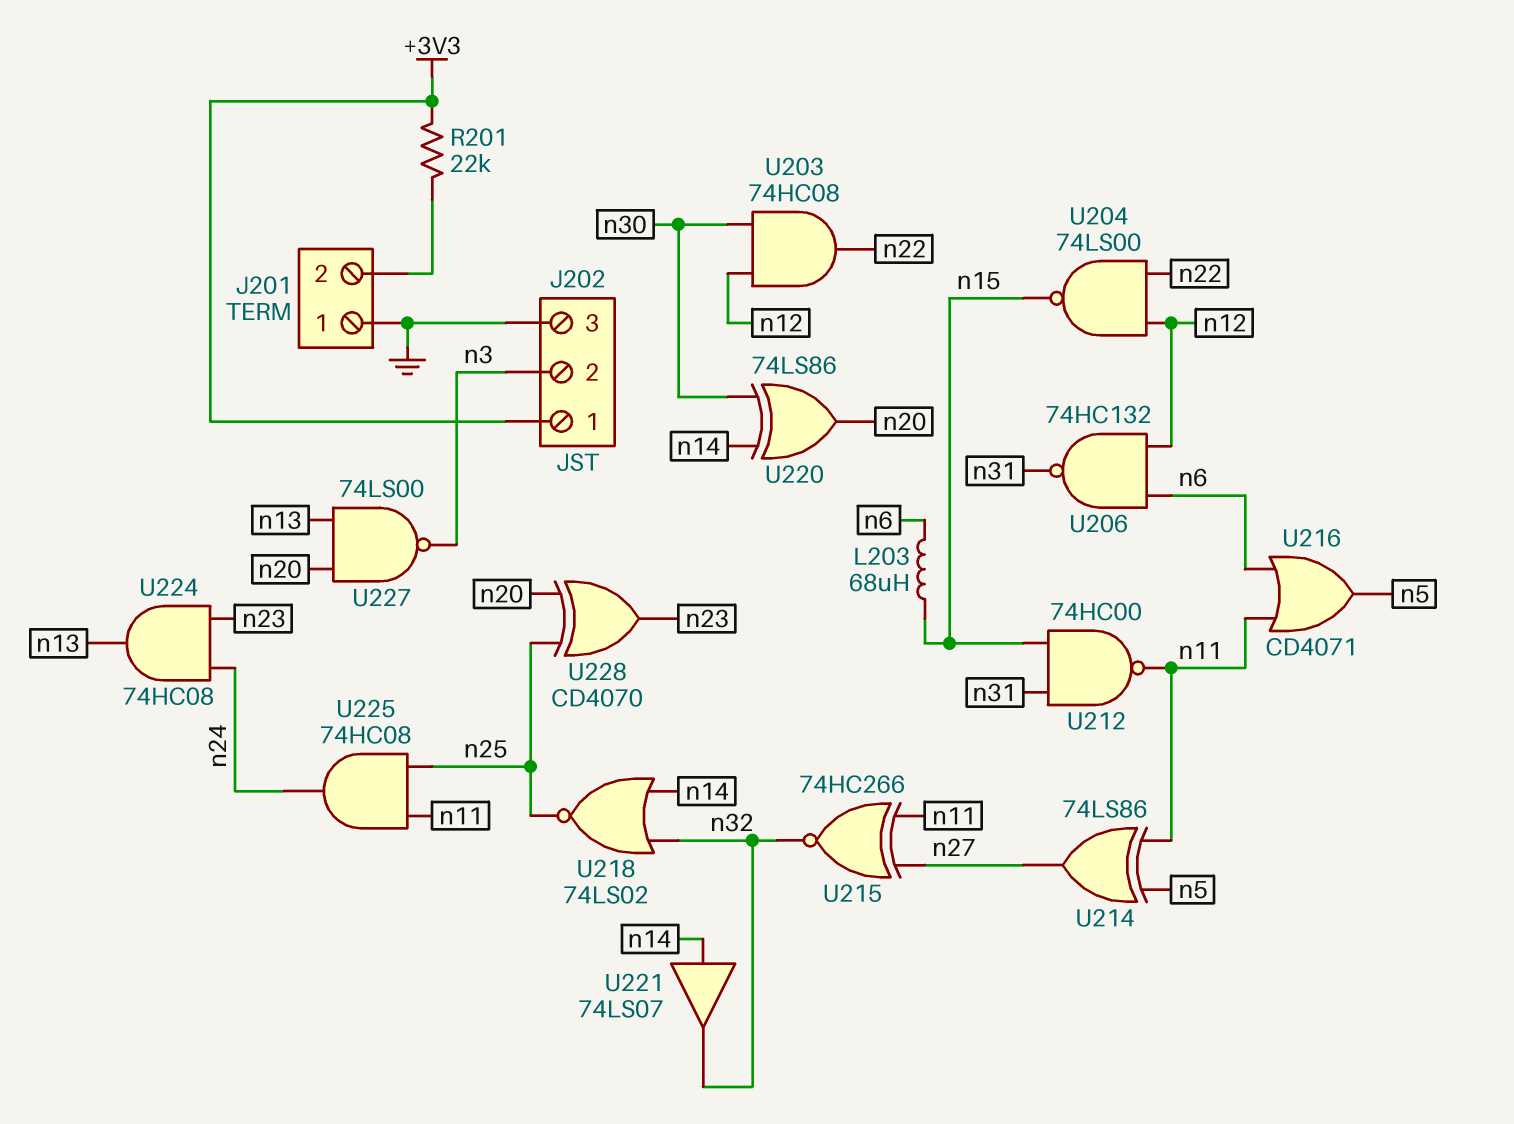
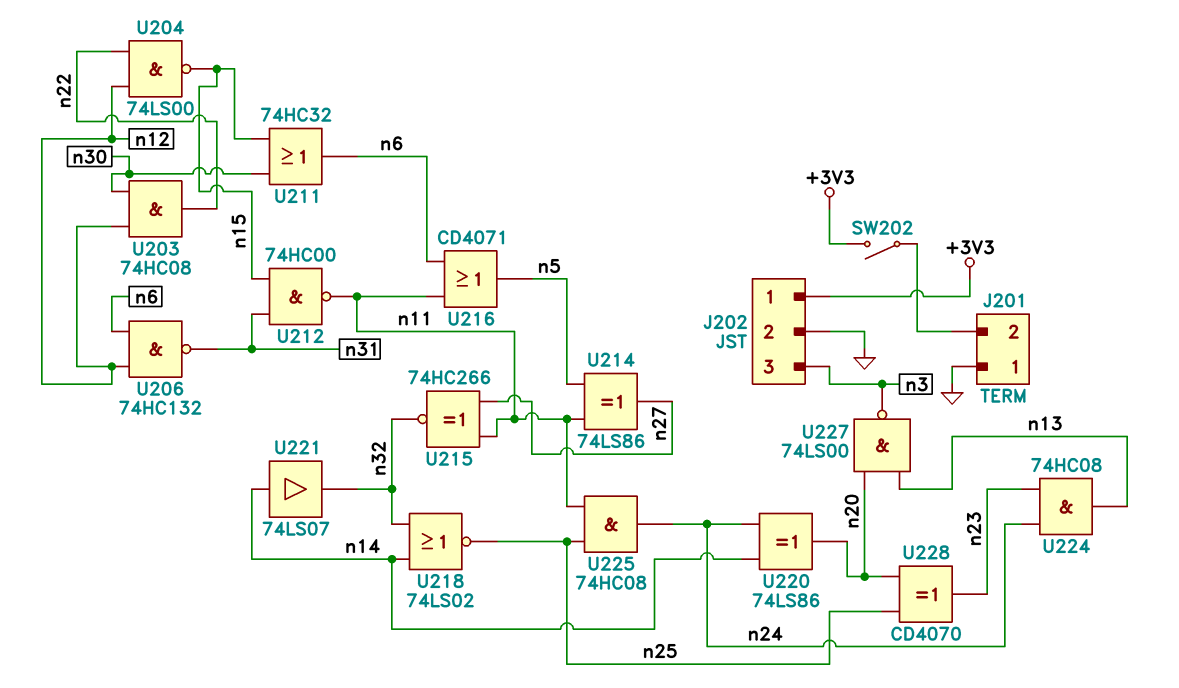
J202 pin 2: n3 -> GND
J202 pin 3: GND -> n3
L203: 68uH (n6, n15) -> none
R201: 22k (+3V3, J201/2) -> none
SW202: none -> switch (+3V3, J201/2)
U211: none -> OR 74HC32 (in n15, in n30, out n6)
U220: XOR 74LS86 (in n14, in n30, out n20) -> XOR 74LS86 (in n14, in n24, out n20)

